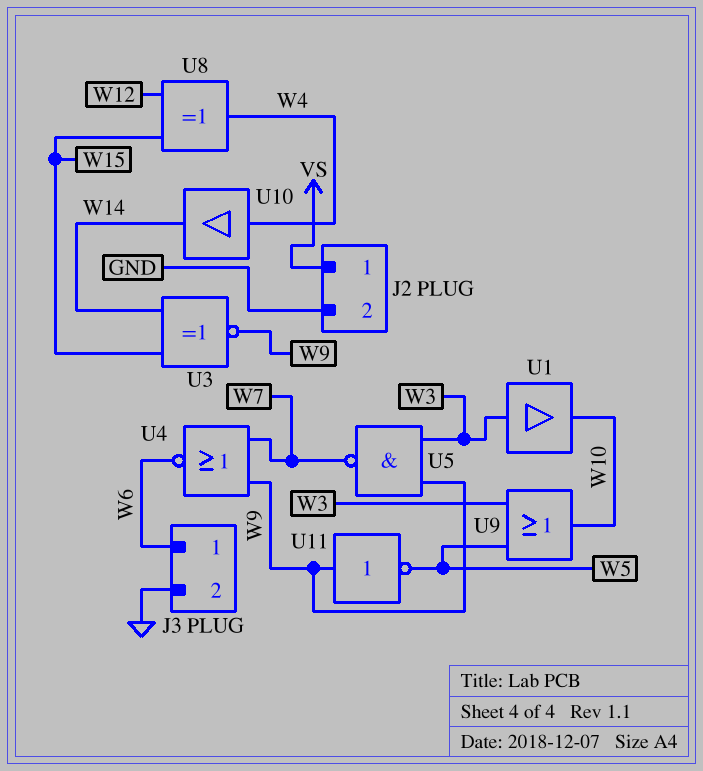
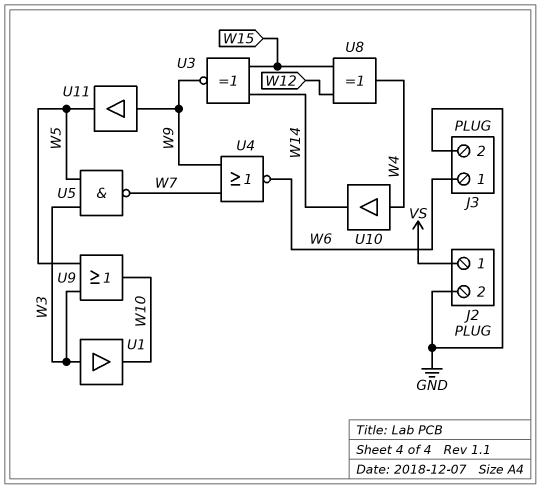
U5: NAND (in W3, in W9, out W7) -> NAND (in W3, in W5, out W7)
U11: NOT (in W9, out W5) -> buffer (in W9, out W5)

